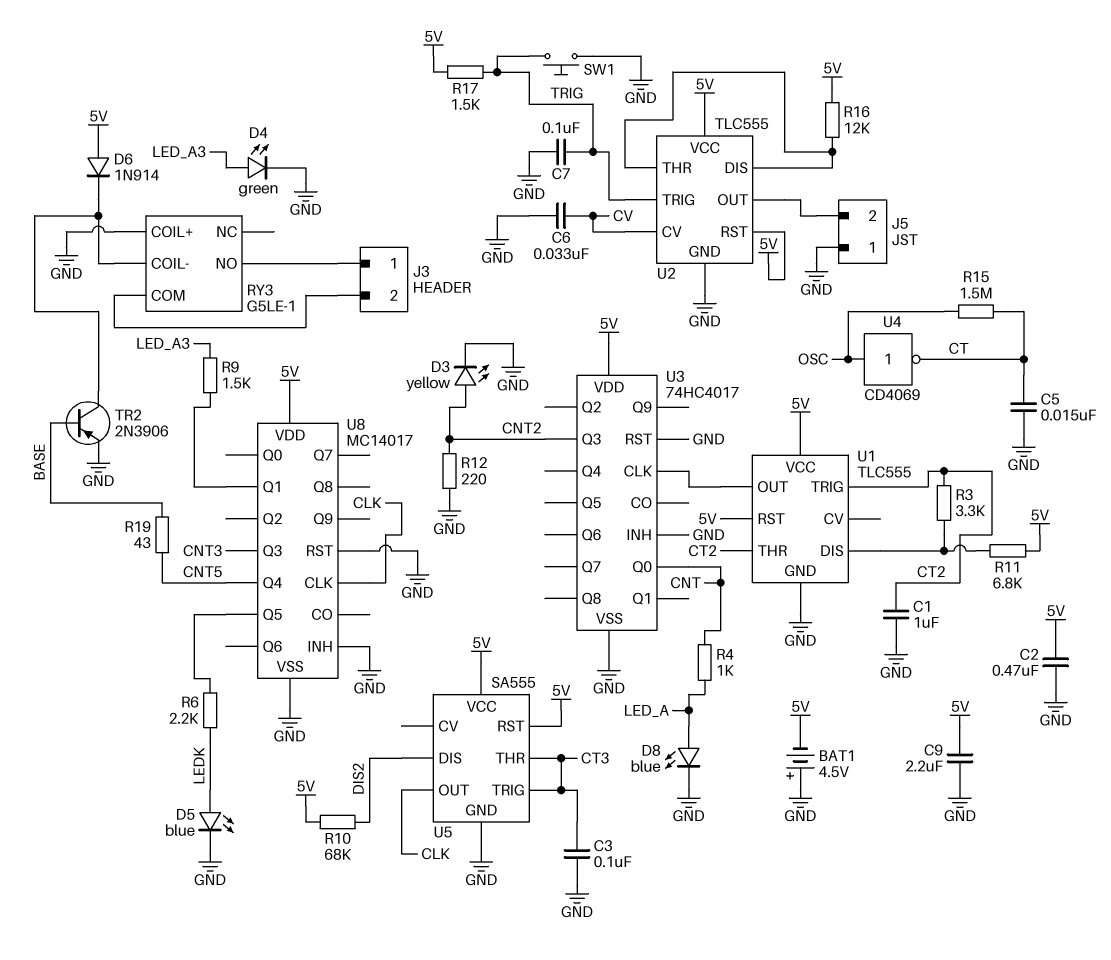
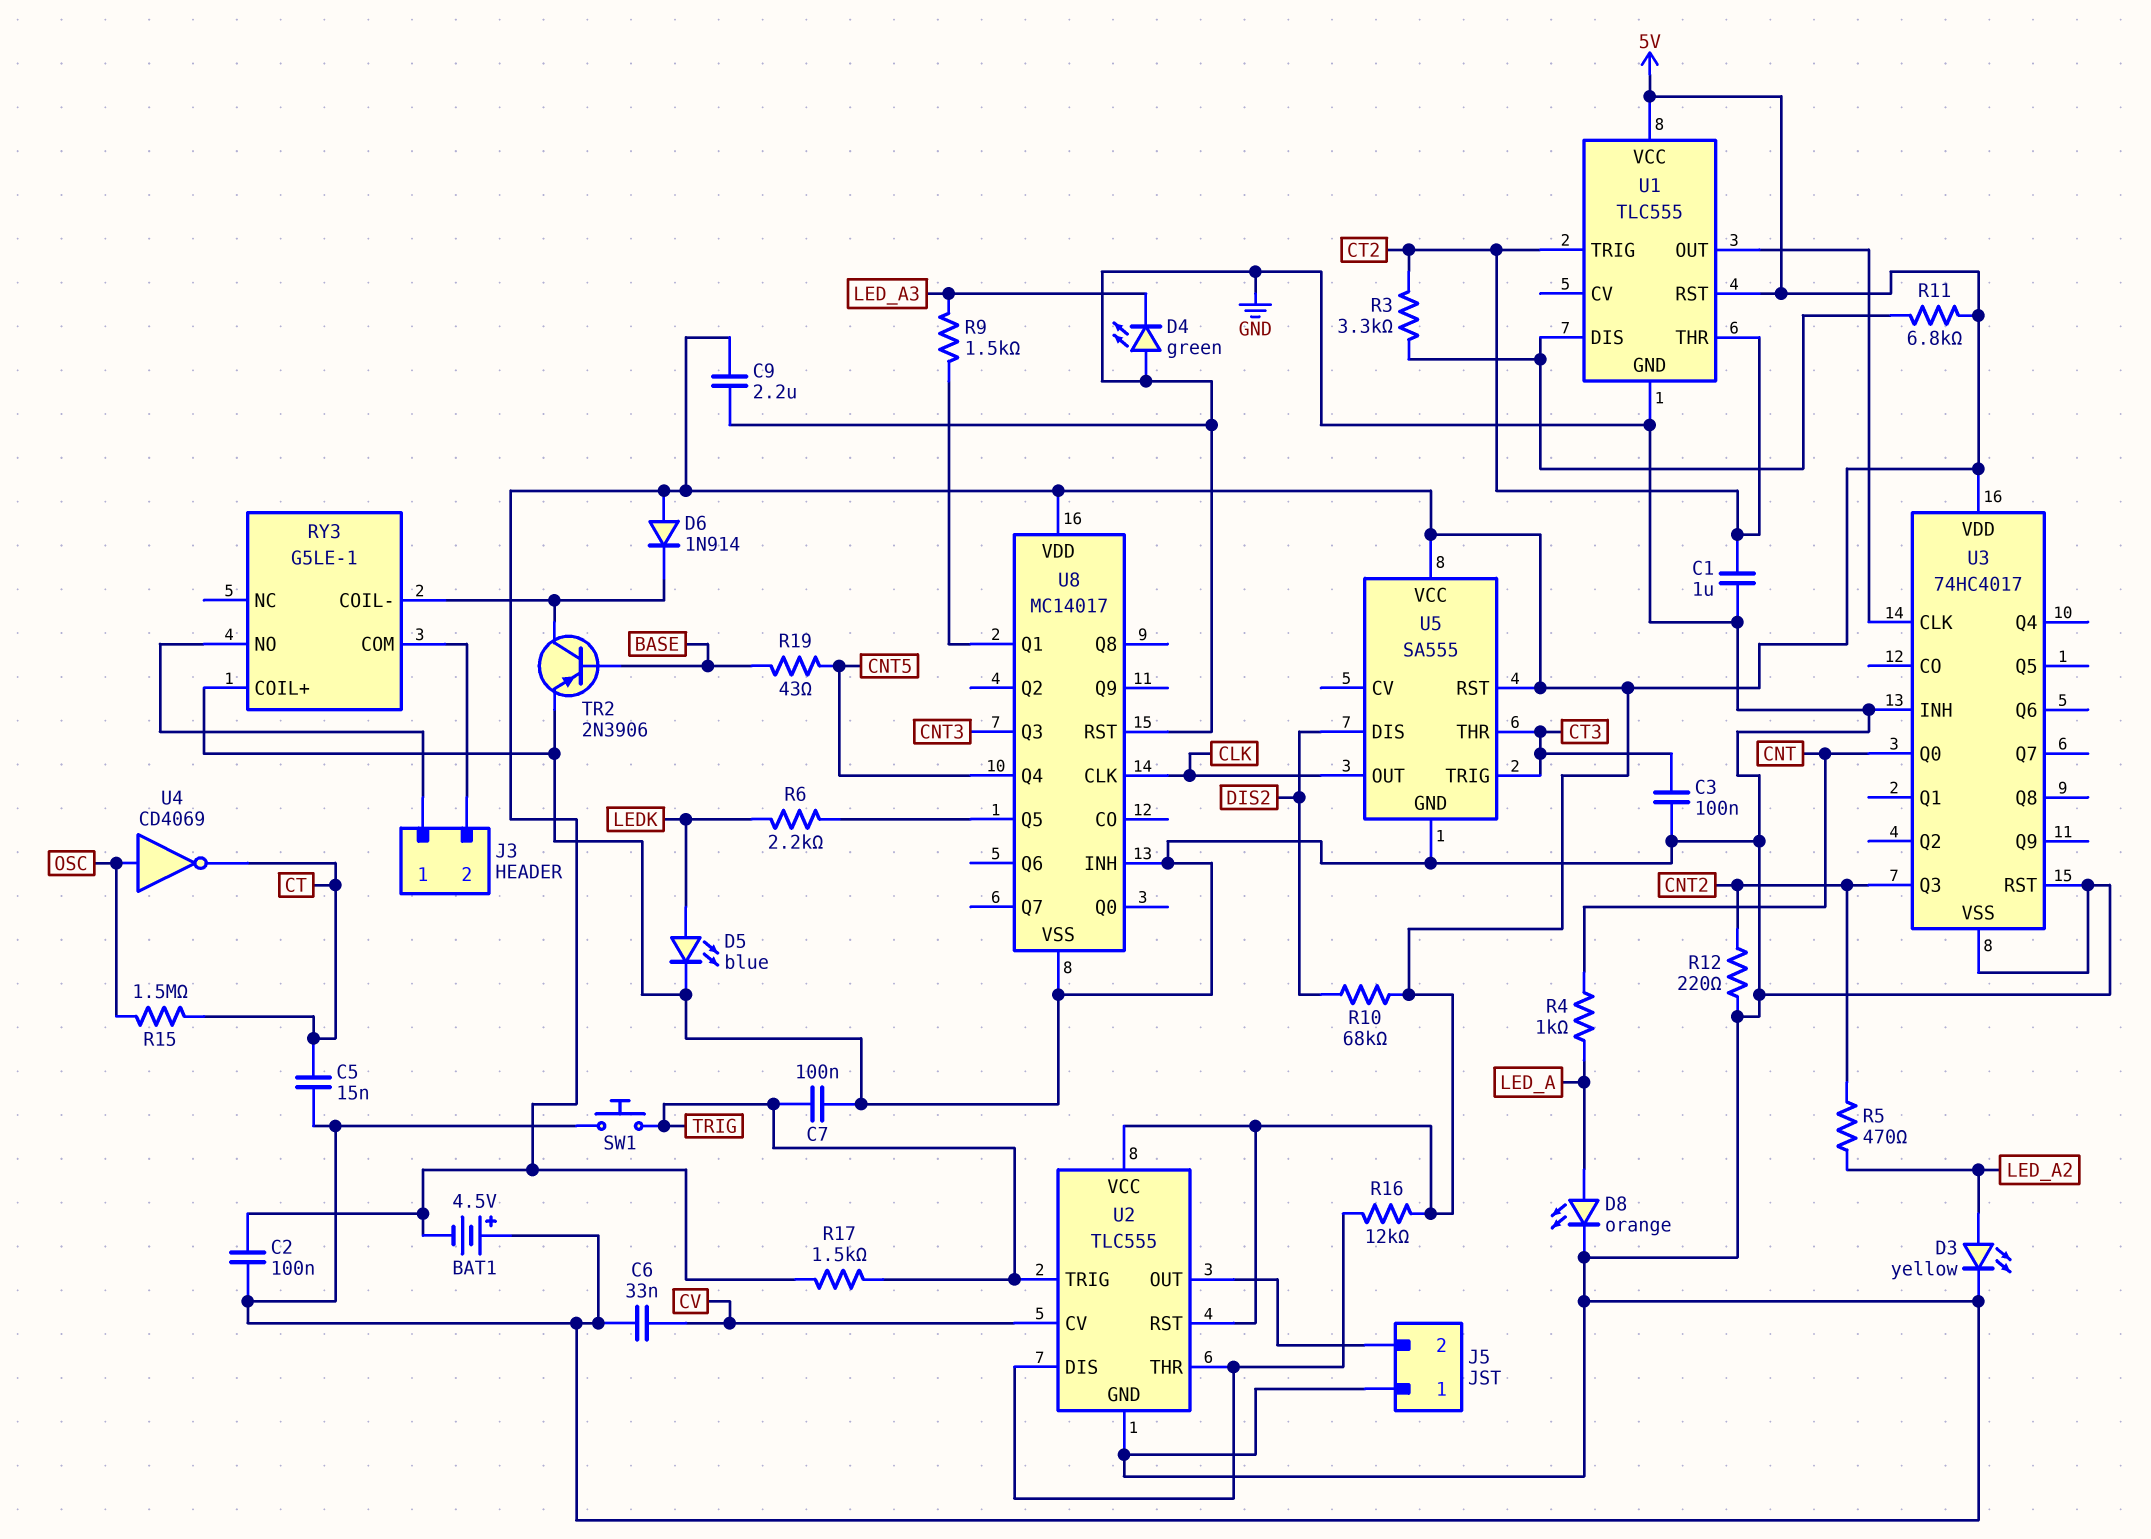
C2: 470nF (5V, GND) -> 100nF (5V, GND)
D3: LED yellow (A CNT2, K GND) -> LED yellow (A LED_A2, K GND)
D4: LED green (A LED_A3, K GND) -> LED green (A GND, K LED_A3)
D8: LED blue (A LED_A, K GND) -> LED orange (A LED_A, K GND)
R5: none -> 470 (CNT2, LED_A2)

